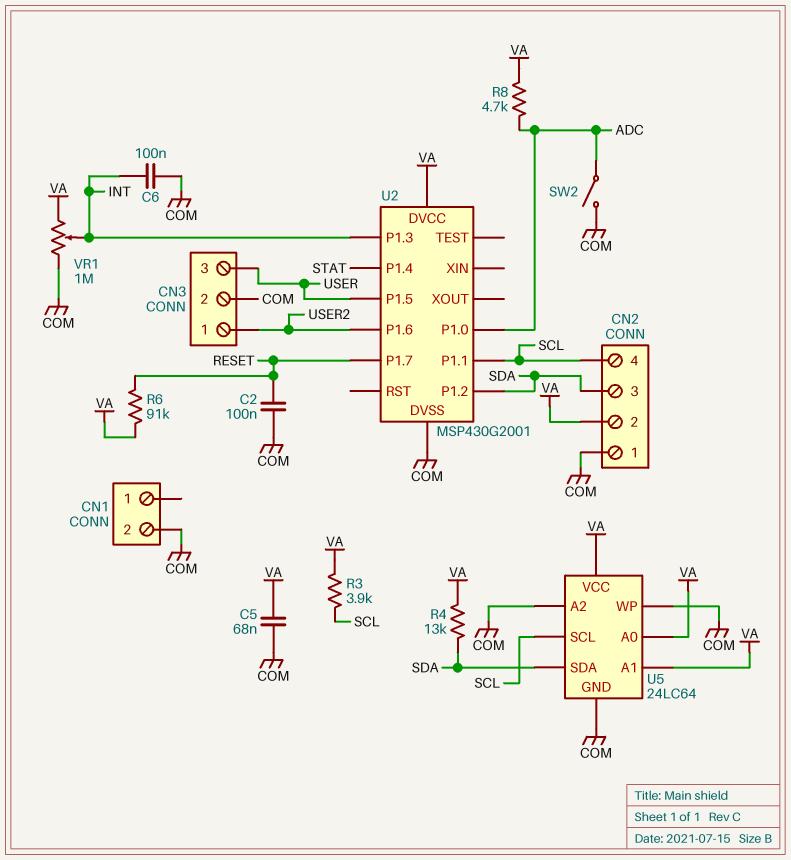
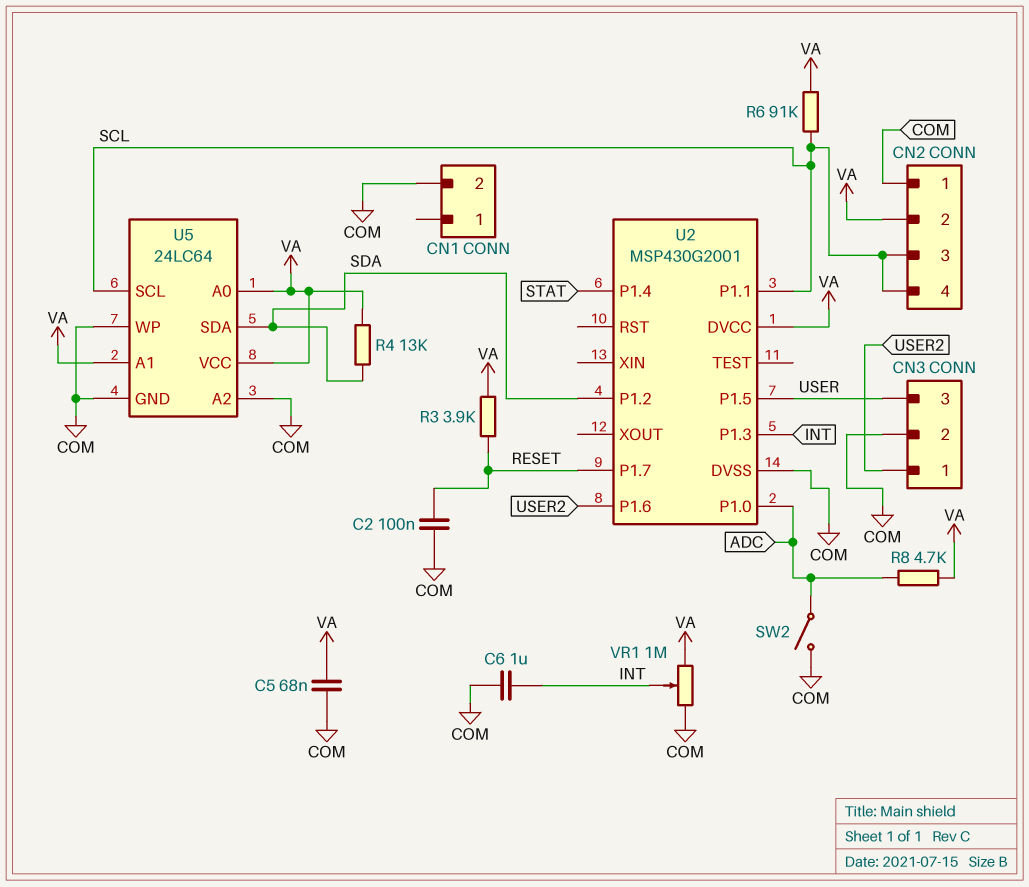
C6: 100nF (COM, INT) -> 1uF (COM, INT)
CN2 pin 3: SDA -> SCL
R3: 3.9k (SCL, VA) -> 3.9k (RESET, VA)
R6: 91k (RESET, VA) -> 91k (SCL, VA)

